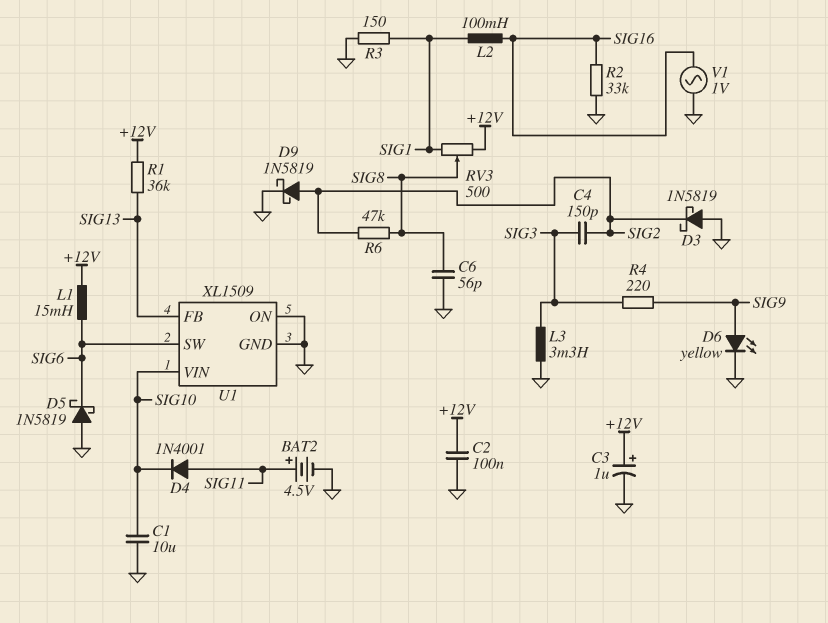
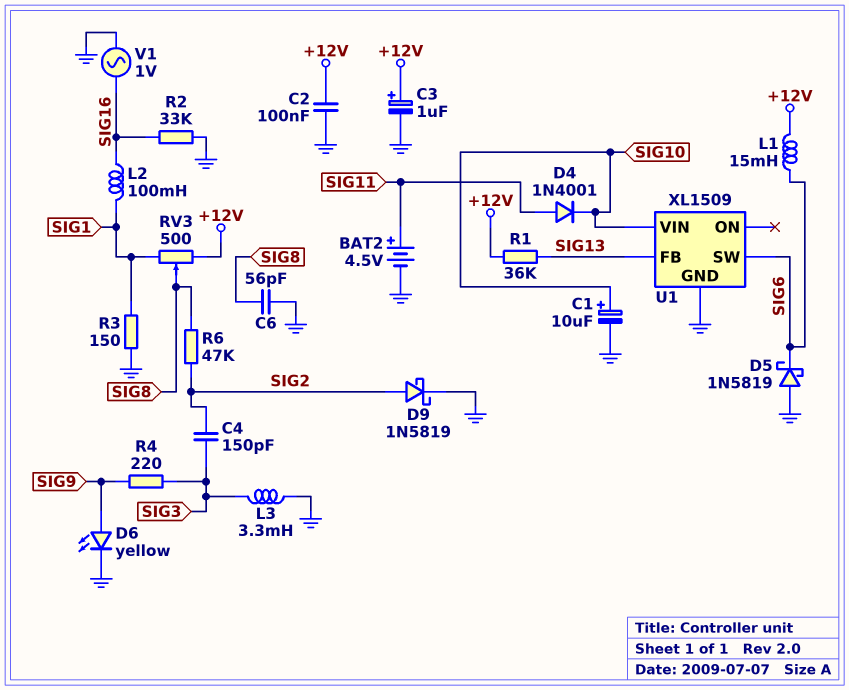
C1: 10uF (GND, SIG10) -> 10uF (plus SIG10, minus GND)
D3: schottky 1N5819 (A GND, K SIG2) -> none
U1 pin ON: GND -> none

